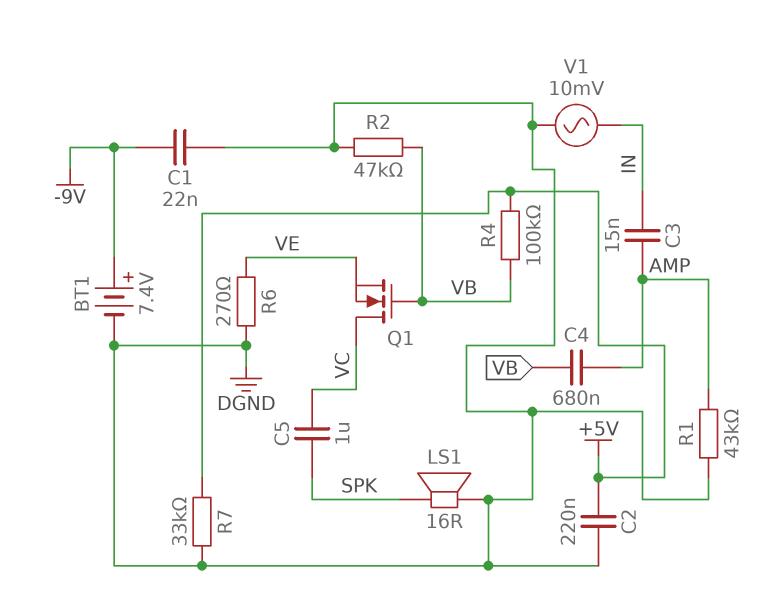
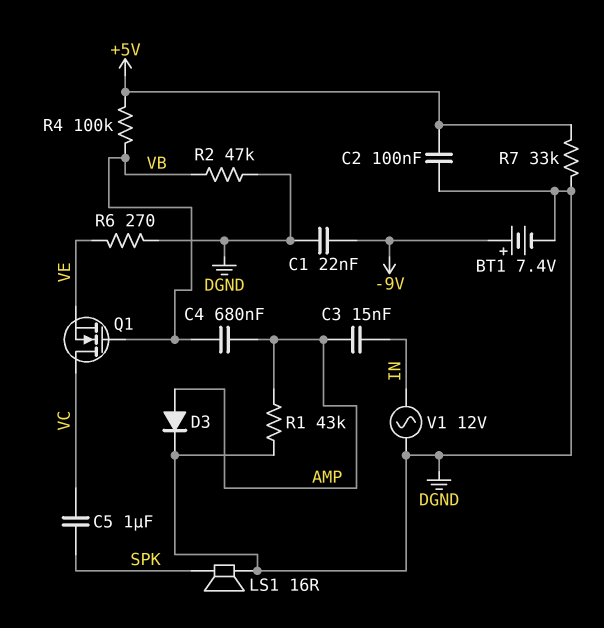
C2: 220nF (+5V, DGND) -> 100nF (+5V, DGND)
D3: none -> diode (A AMP, K DGND)
V1: AC 10mV (DGND, IN) -> AC 12V (DGND, IN)

